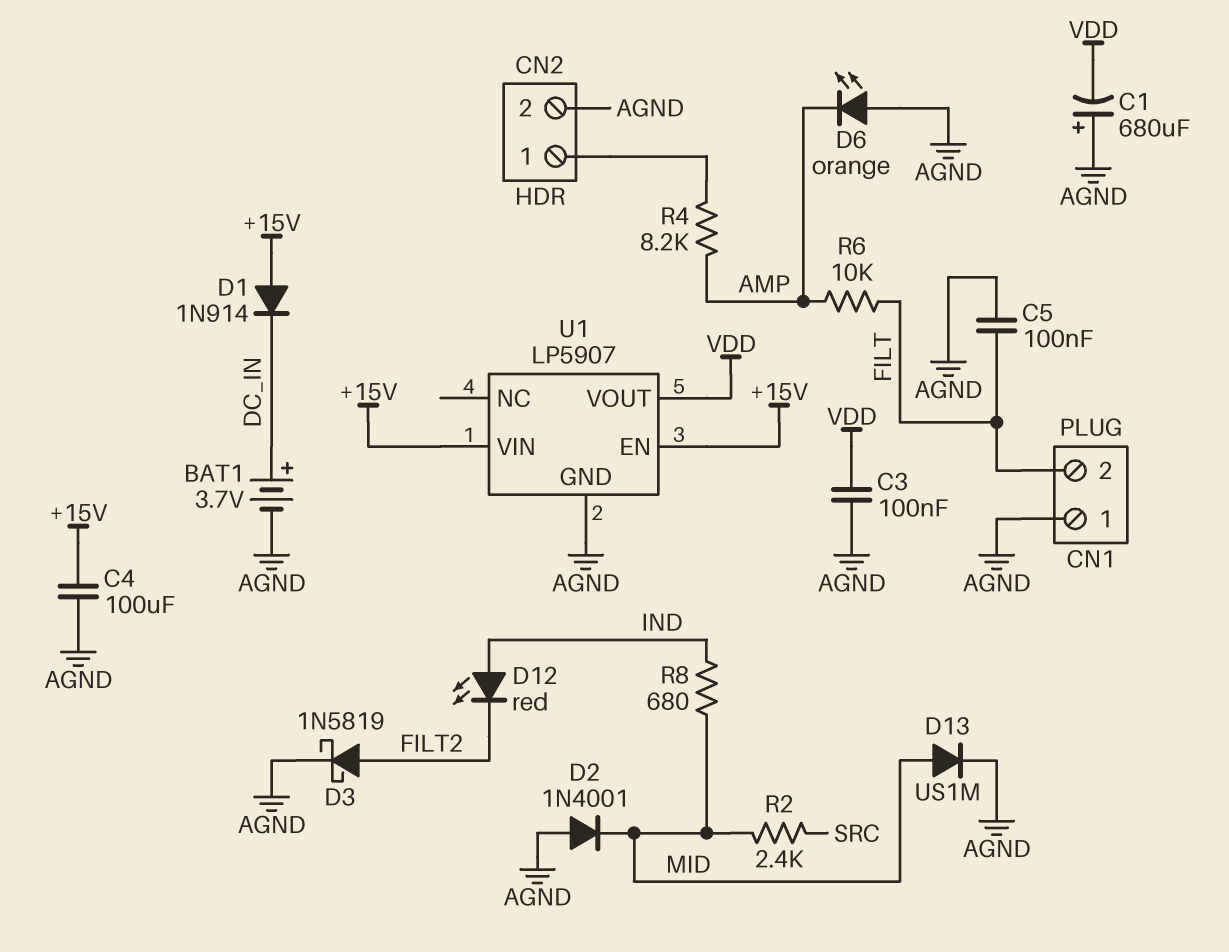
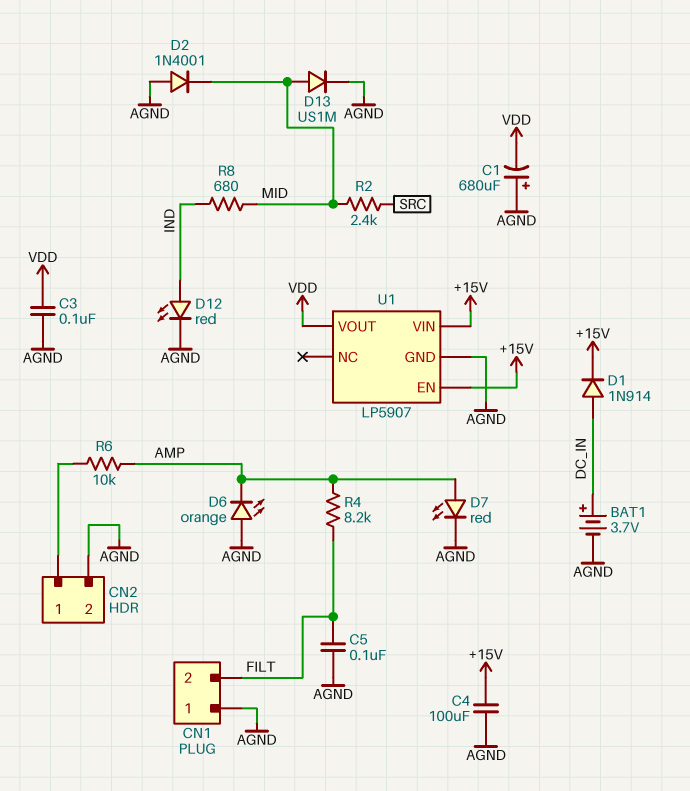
D1: diode 1N914 (A +15V, K DC_IN) -> diode 1N914 (A DC_IN, K +15V)
D3: schottky 1N5819 (A FILT2, K AGND) -> none
D7: none -> LED red (A AMP, K AGND)
D12: LED red (A IND, K FILT2) -> LED red (A IND, K AGND)
R4: 8.2k (AMP, CN2/1) -> 8.2k (AMP, FILT)
R6: 10k (AMP, FILT) -> 10k (AMP, CN2/1)

